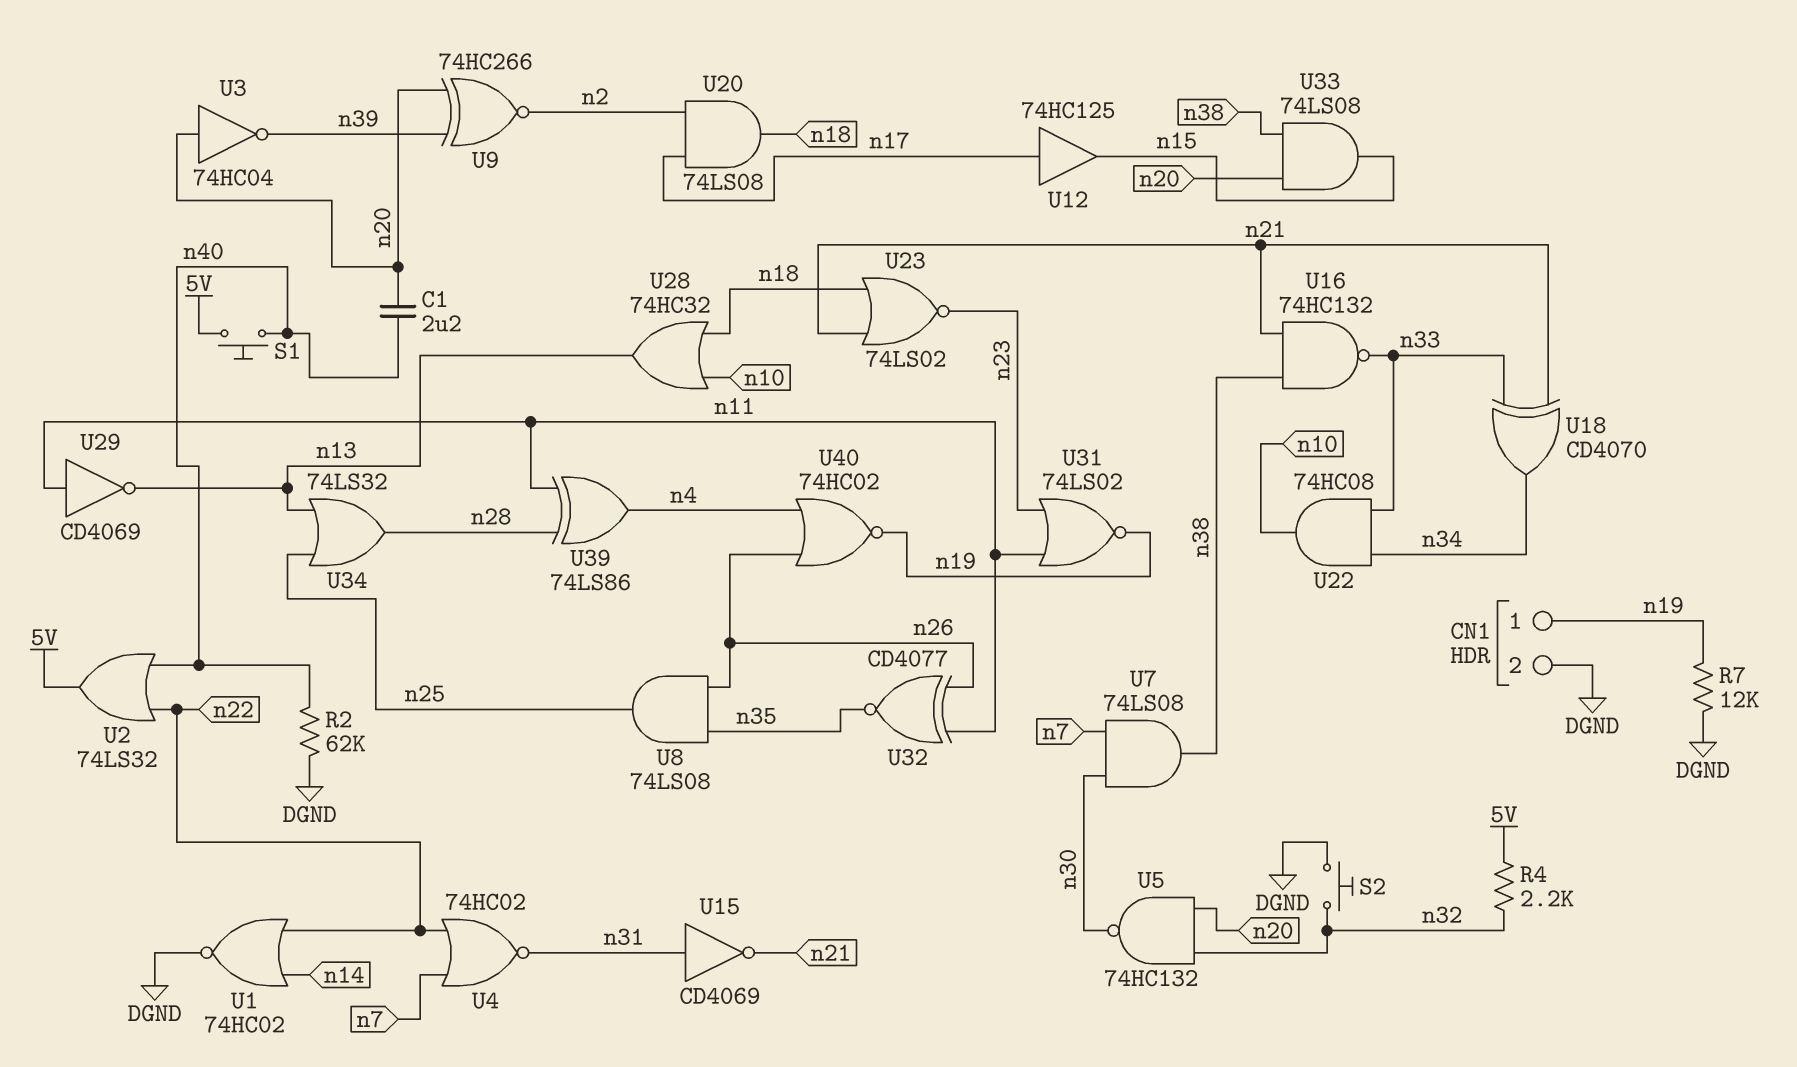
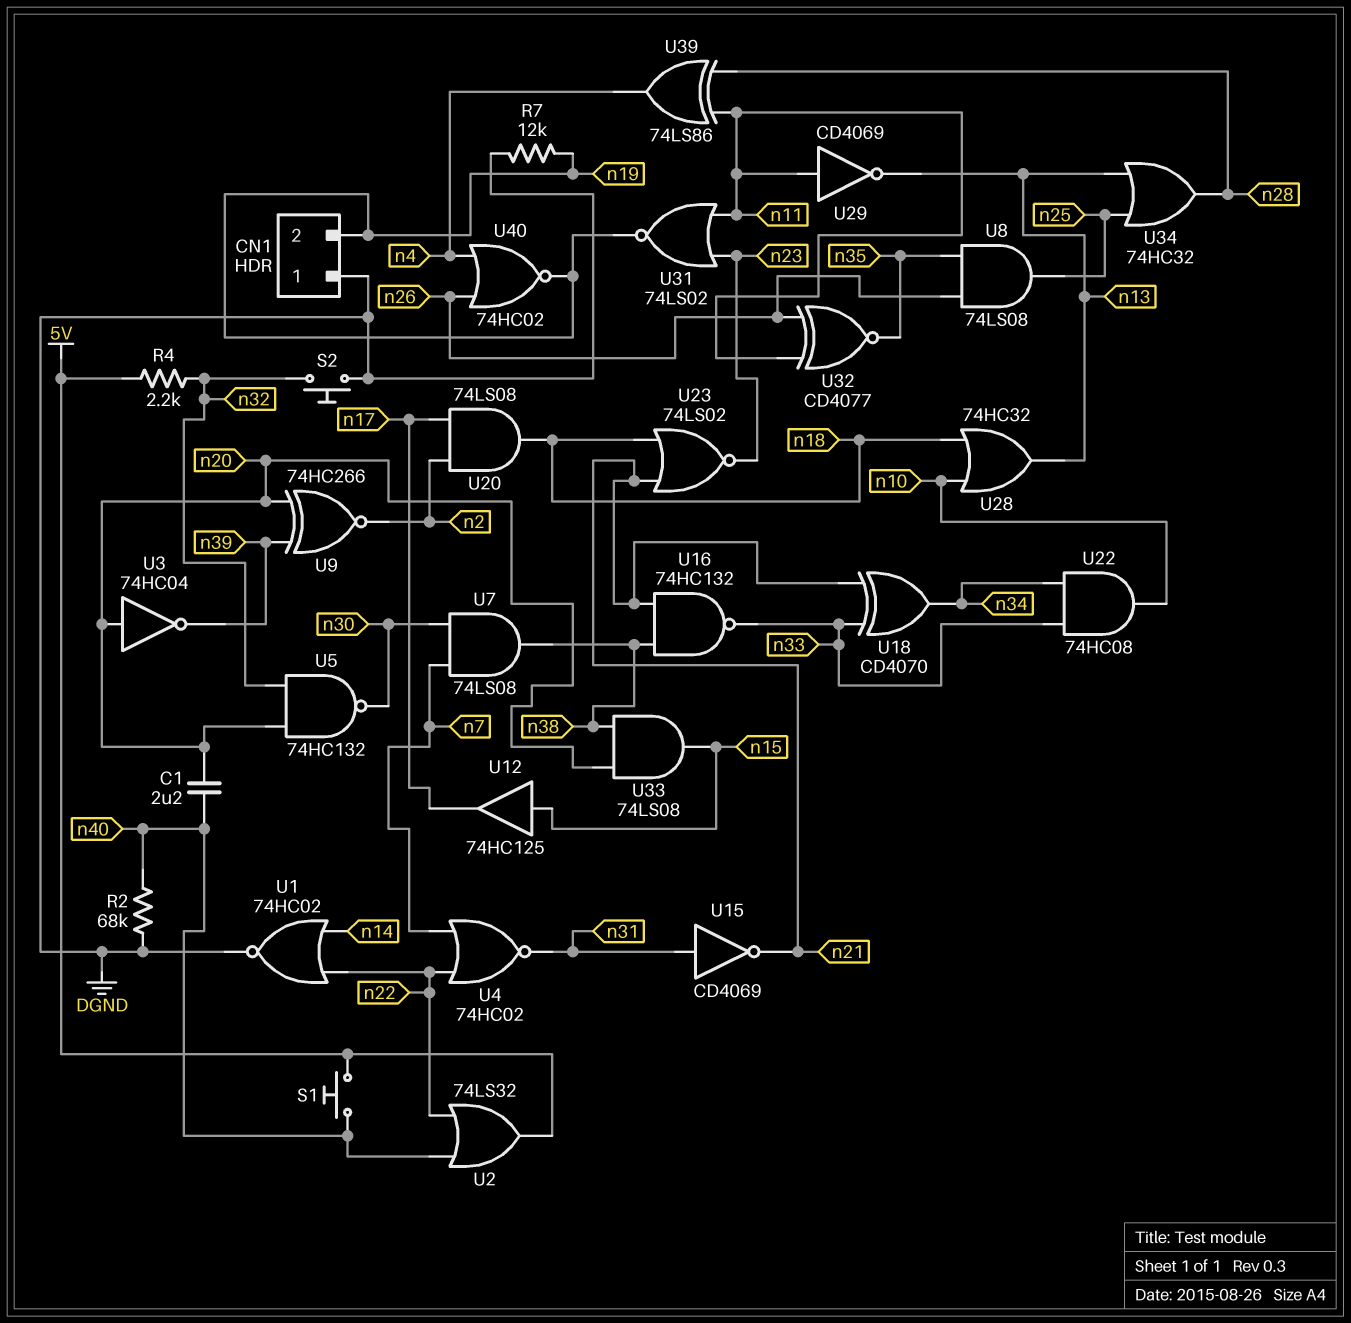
CN1 pin 1: n19 -> DGND
CN1 pin 2: DGND -> n19
R2: 62k (DGND, n40) -> 68k (DGND, n40)
U12: buffer 74HC125 (in n17, out n15) -> buffer 74HC125 (in n15, out n17)
U34: OR 74LS32 (in n13, in n25, out n28) -> OR 74HC32 (in n13, in n25, out n28)

